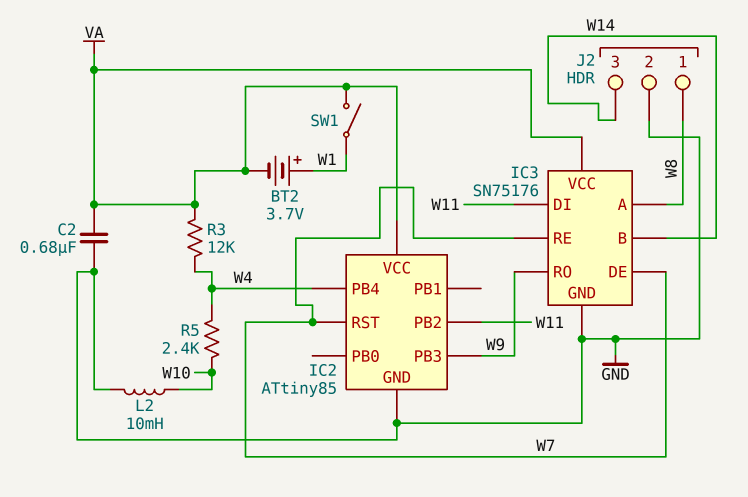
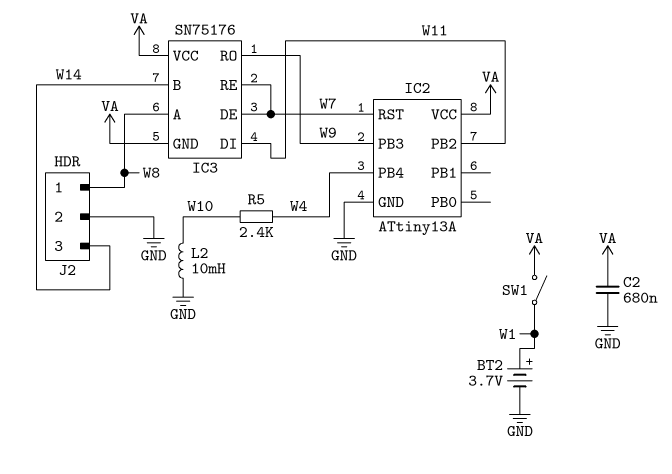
BT2: 3.7V (plus W1, minus VA) -> 3.7V (plus W1, minus GND)
IC2: ATtiny85 -> ATtiny13A
IC3 pin GND: GND -> VA
R3: 12k (VA, W4) -> none

